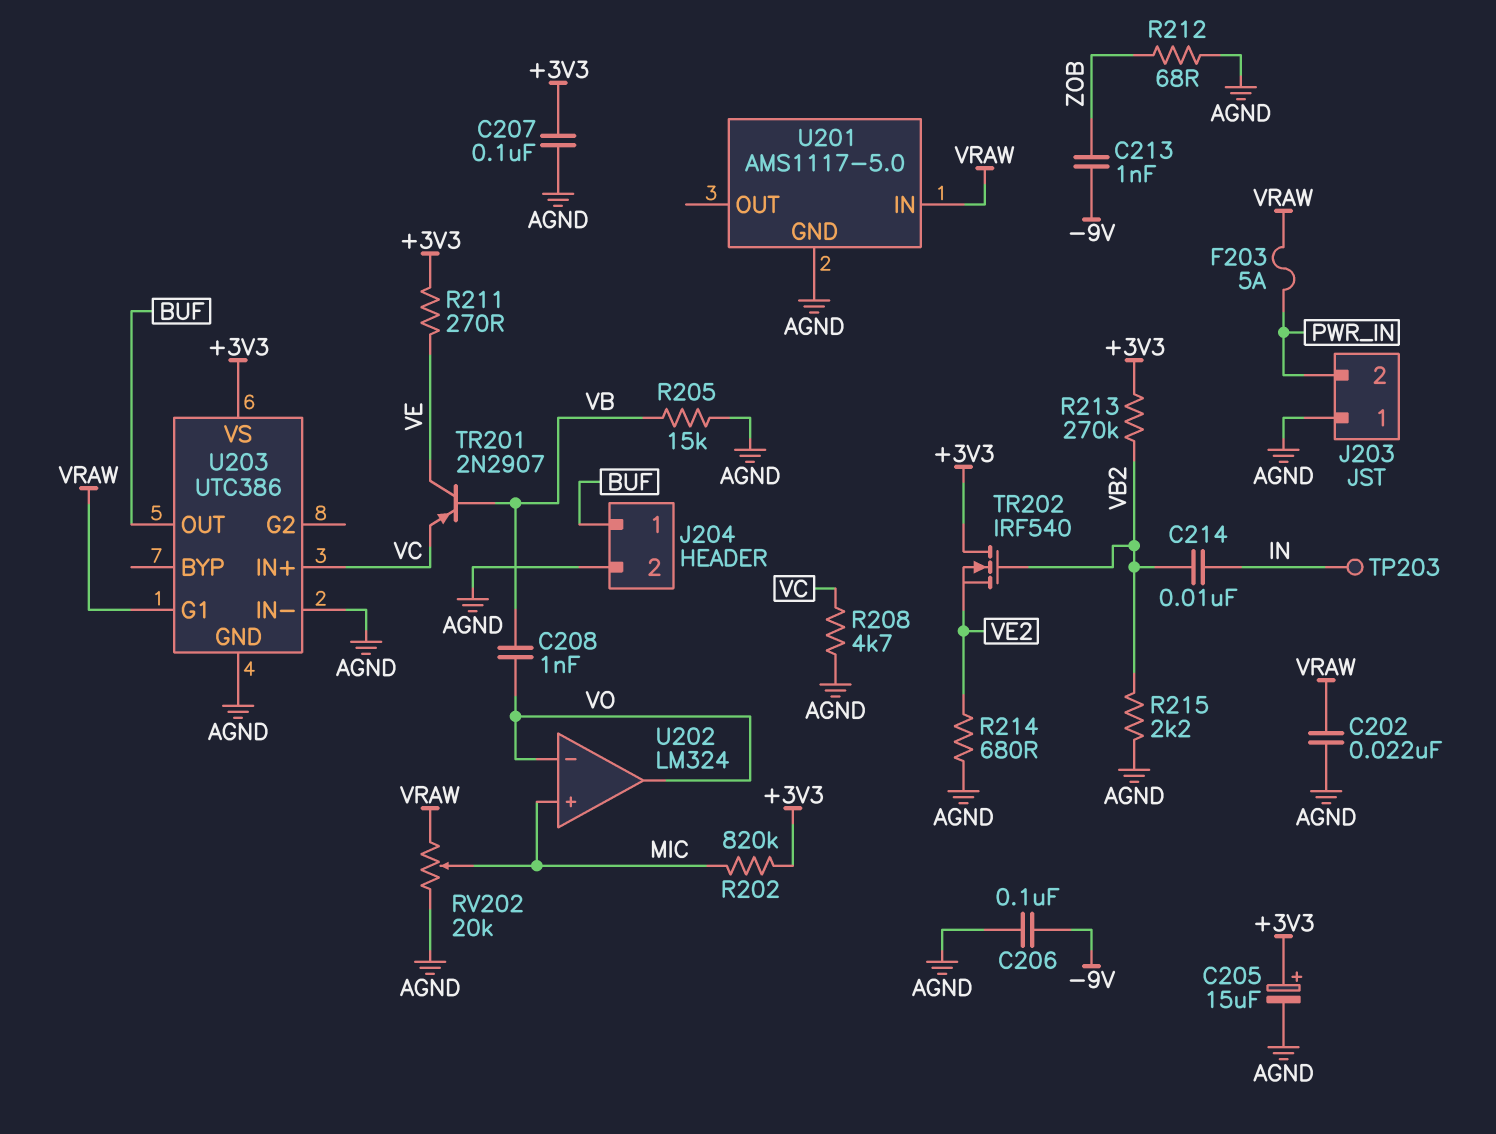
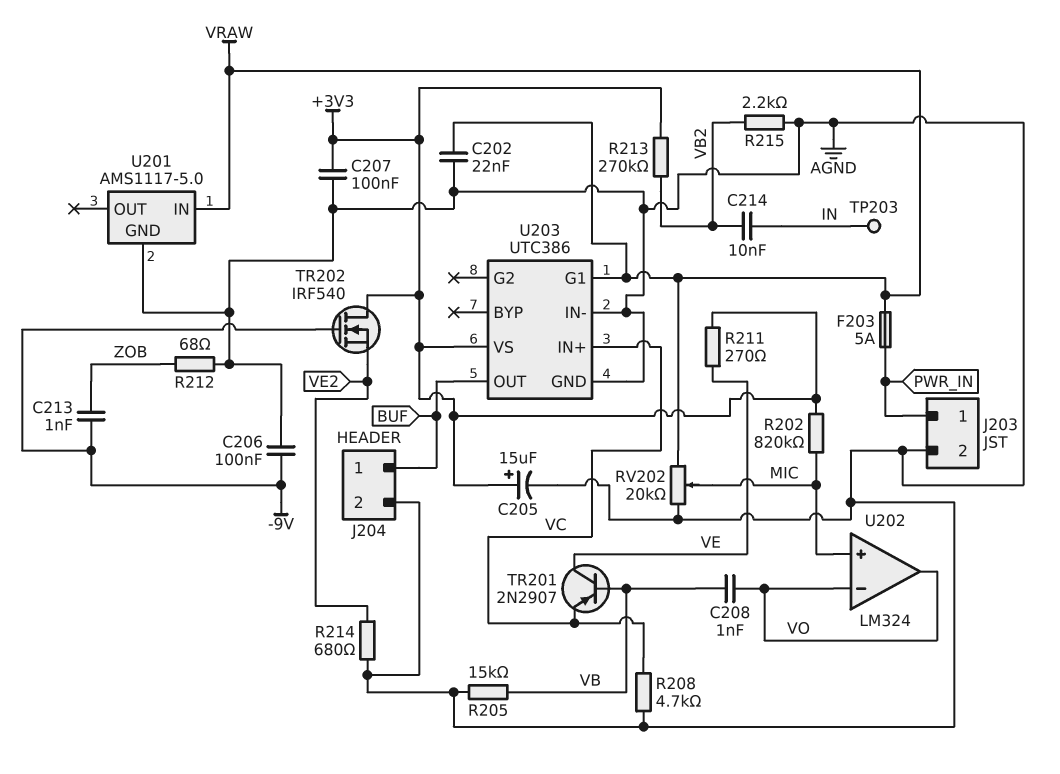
J203 pin 1: AGND -> PWR_IN
J203 pin 2: PWR_IN -> AGND
TR202: NMOS IRF540 (G VB2, D +3V3, S VE2) -> NMOS IRF540 (G -9V, D +3V3, S VE2)

